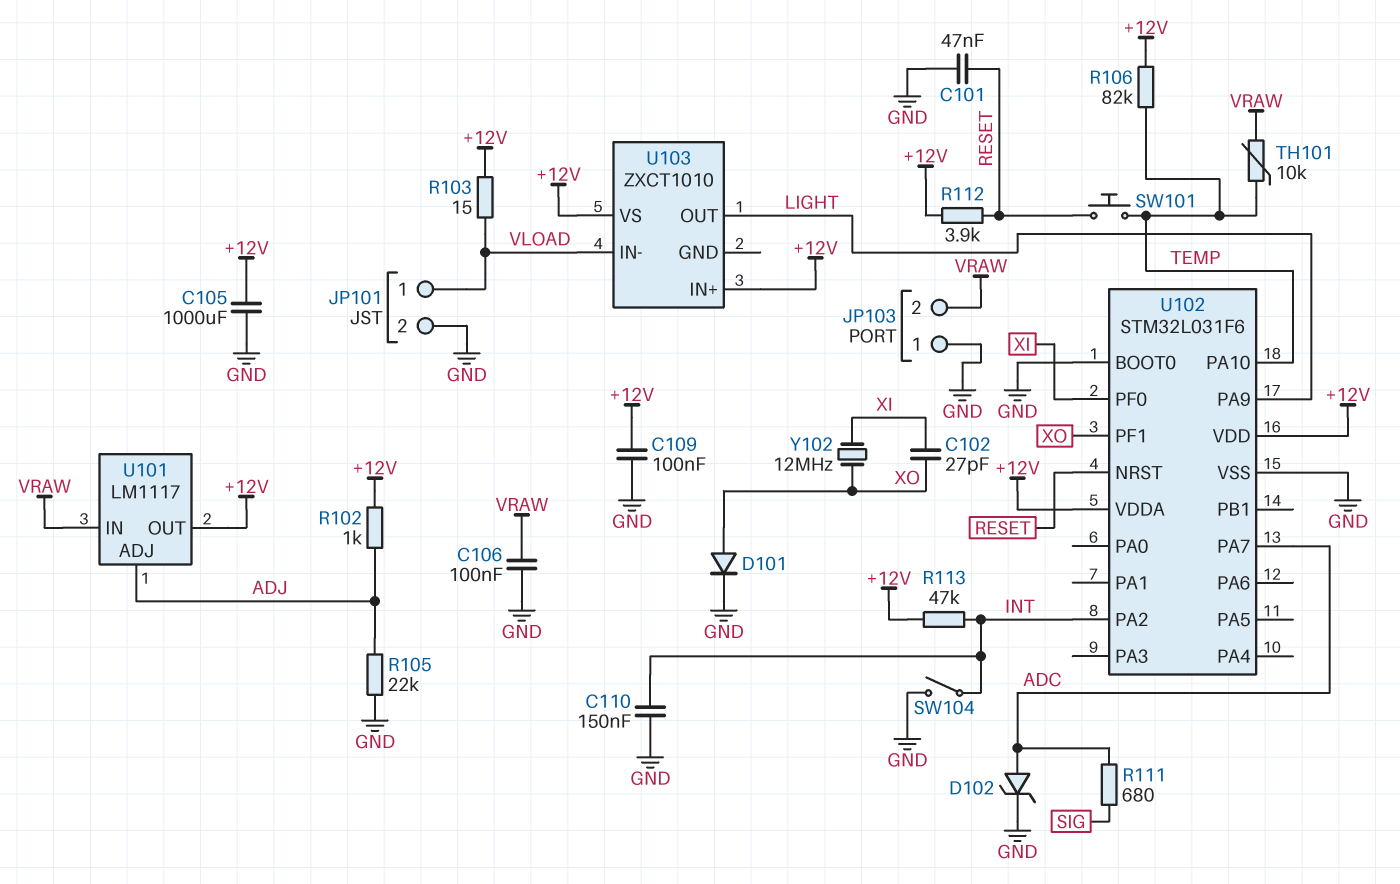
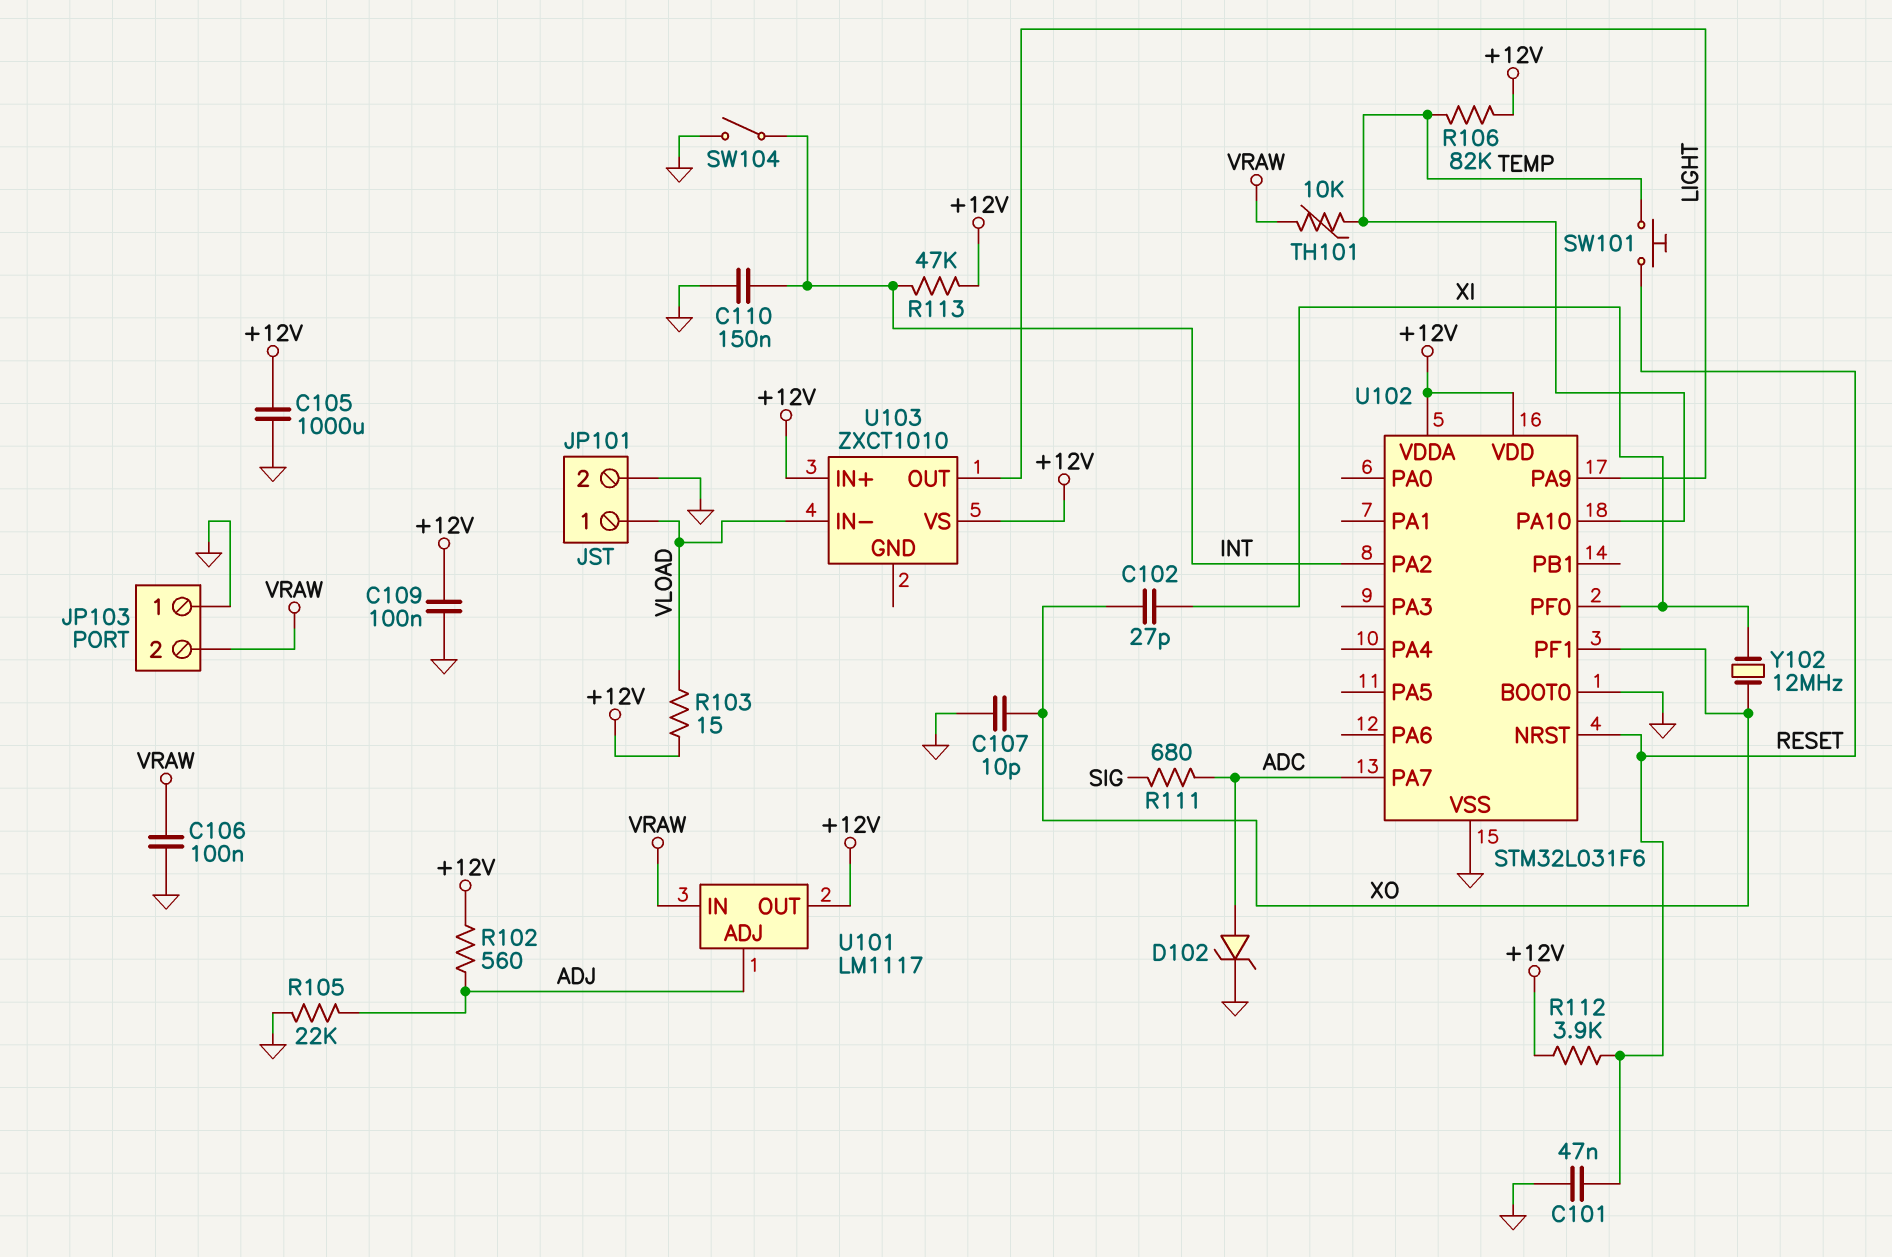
C107: none -> 10pF (GND, XO)
D101: diode (A XO, K GND) -> none
R102: 1k (+12V, ADJ) -> 560 (+12V, ADJ)

